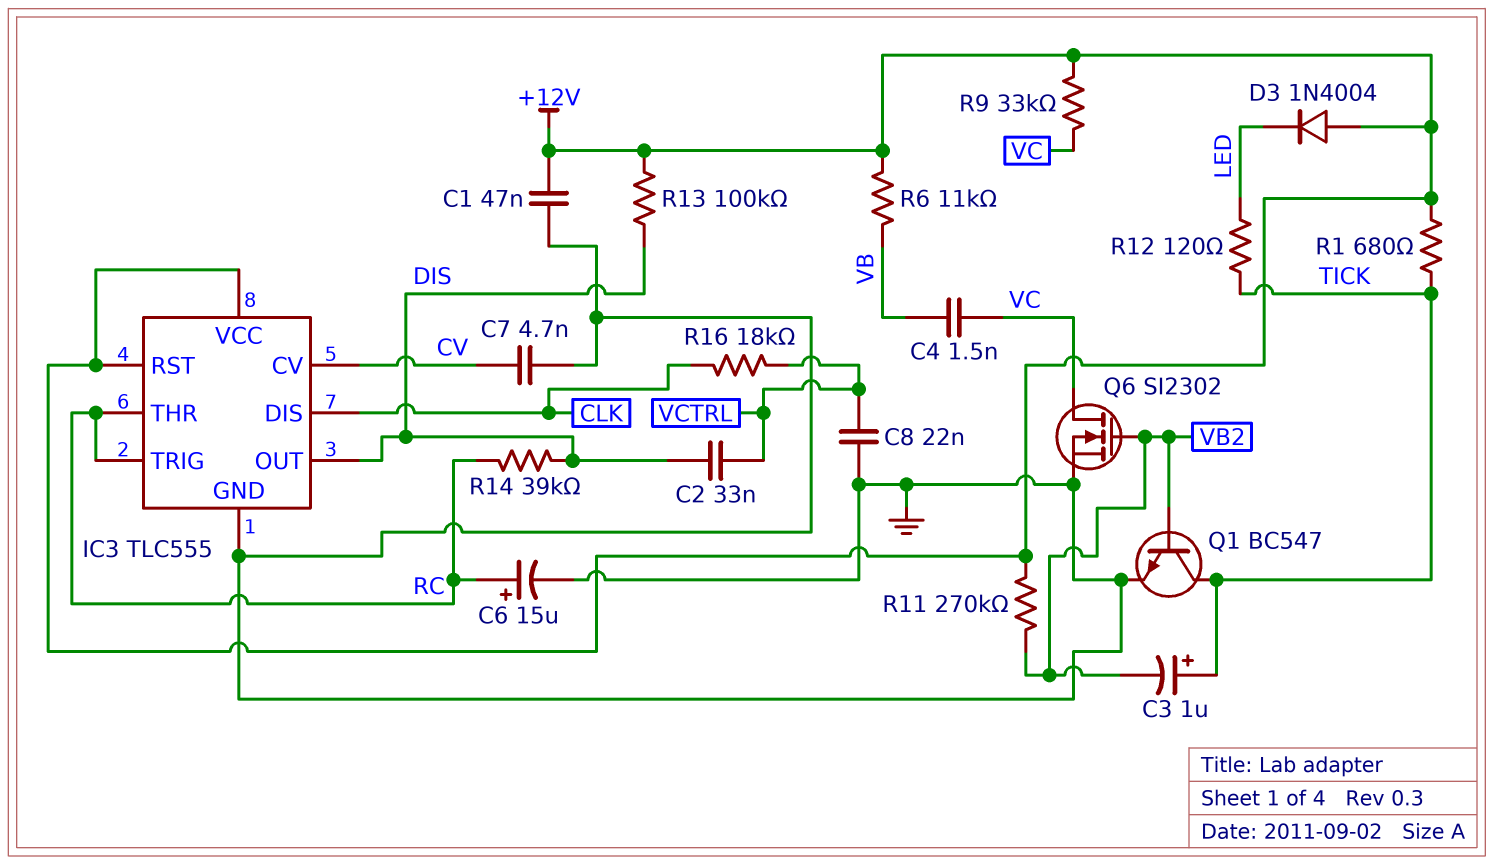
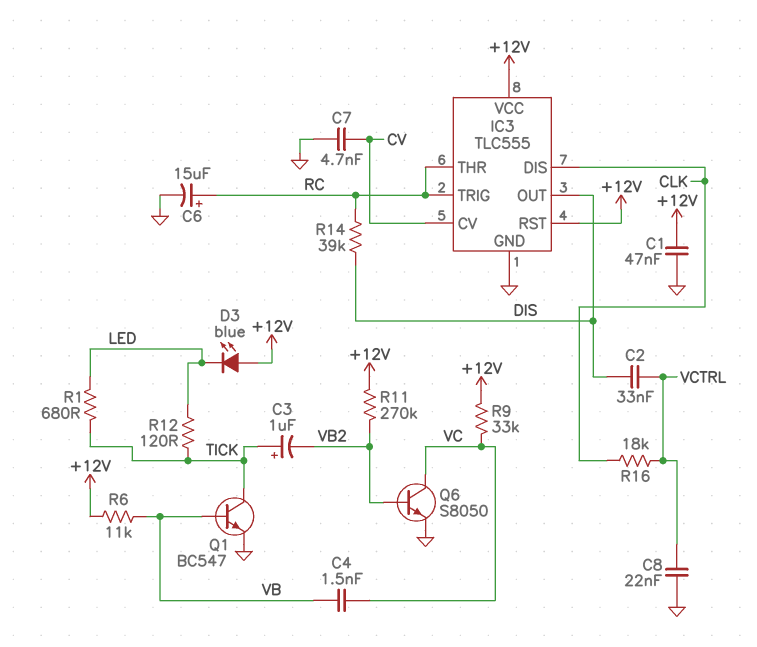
D3: diode 1N4004 (A +12V, K LED) -> LED blue (A +12V, K LED)
Q1: NPN BC547 (B VB2, C TICK, E GND) -> NPN BC547 (B VB, C TICK, E GND)
Q6: NMOS SI2302 (G VB2, D VC, S GND) -> NPN S8050 (B VB2, C VC, E GND)
R1: 680 (+12V, TICK) -> 680 (LED, TICK)
R13: 100k (+12V, DIS) -> none

